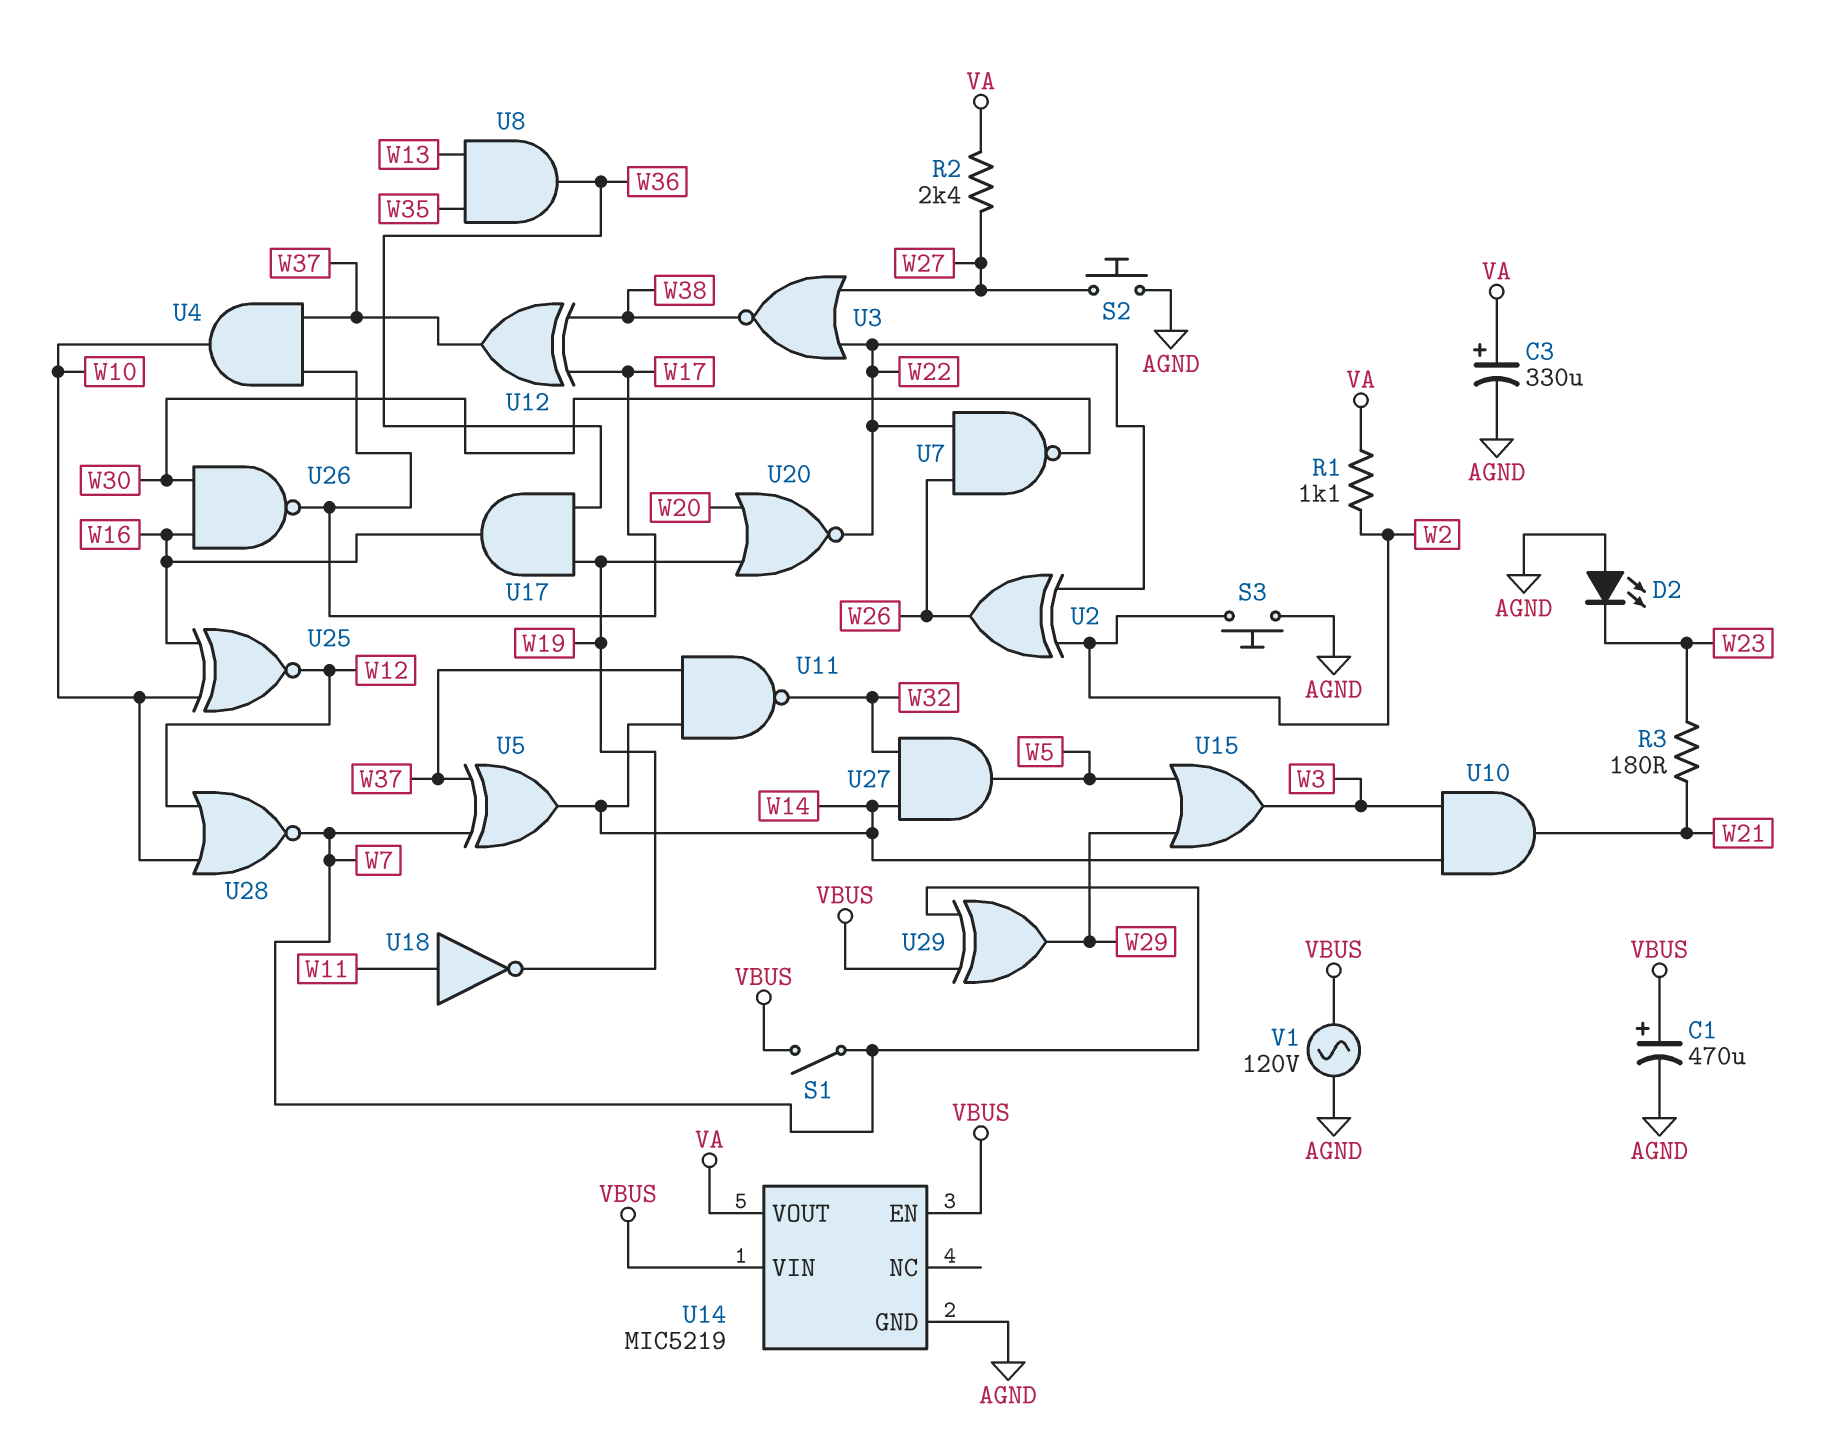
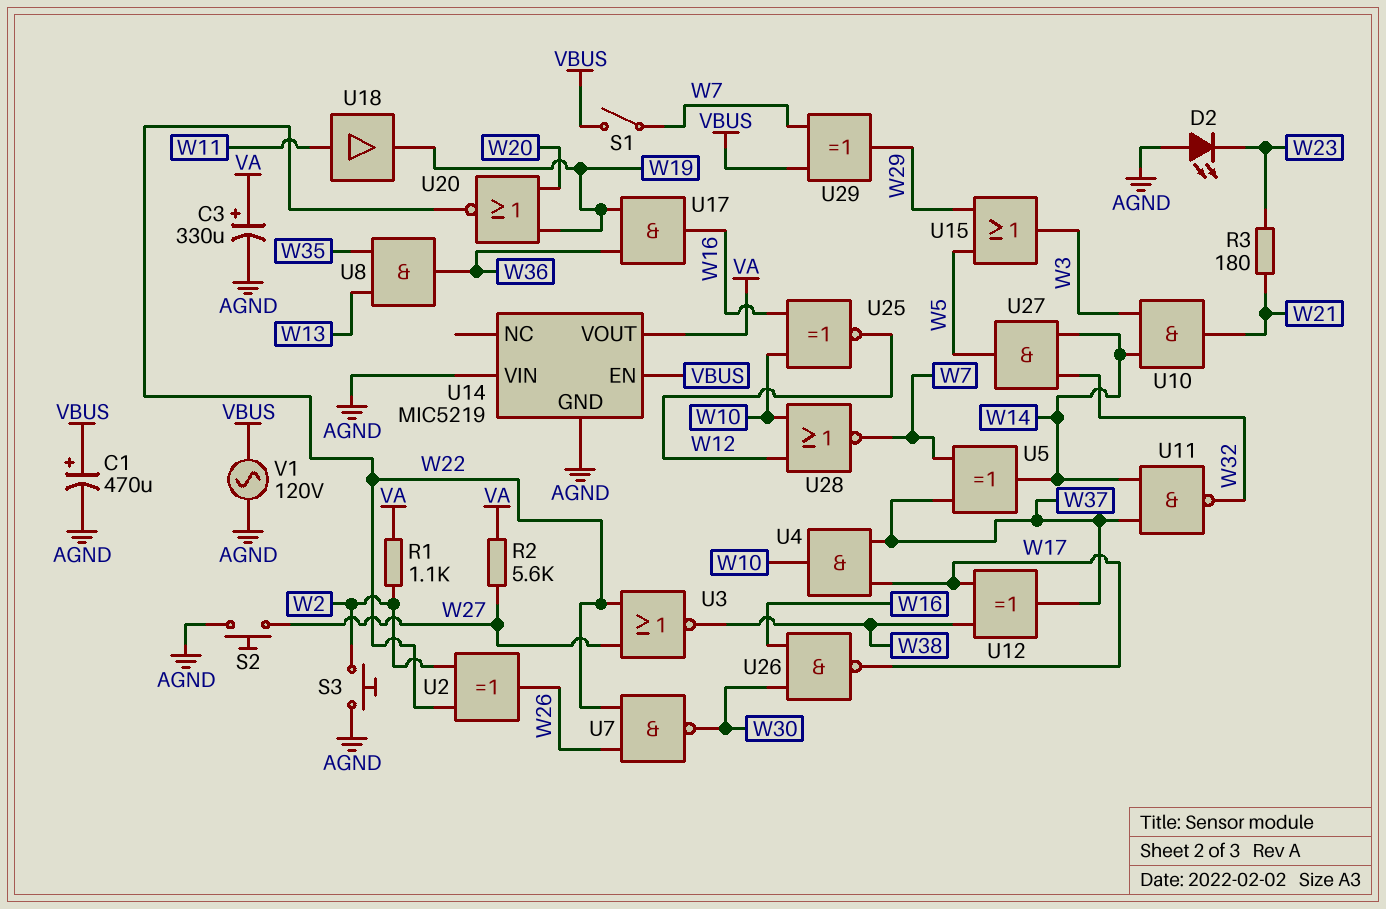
R2: 2.4k (VA, W27) -> 5.6k (VA, W27)
U14 pin VIN: VBUS -> AGND
U18: NOT (in W11, out W19) -> buffer (in W11, out W19)

